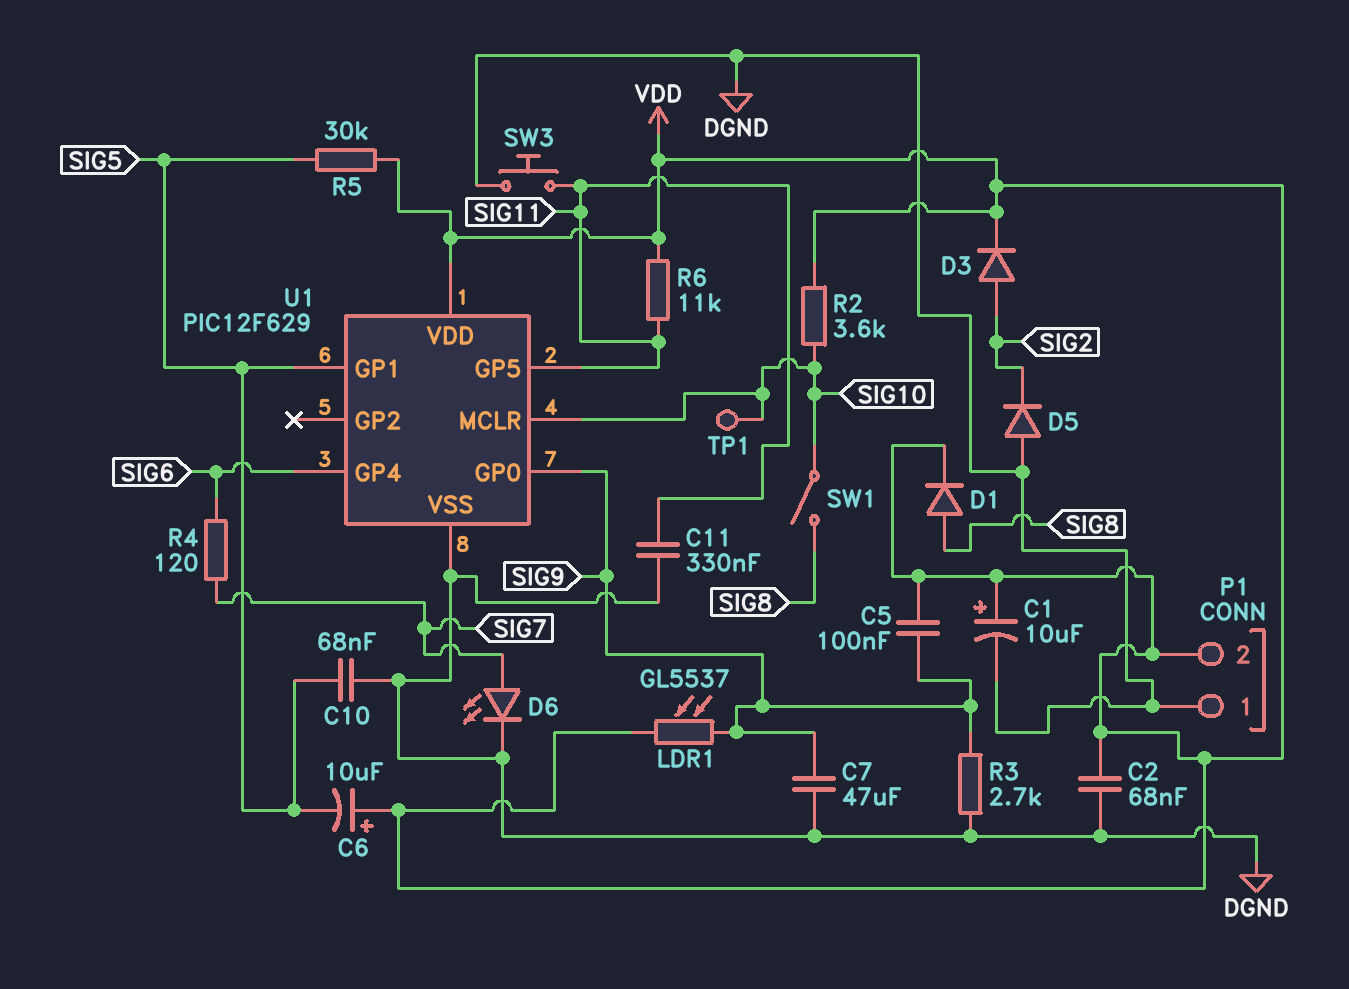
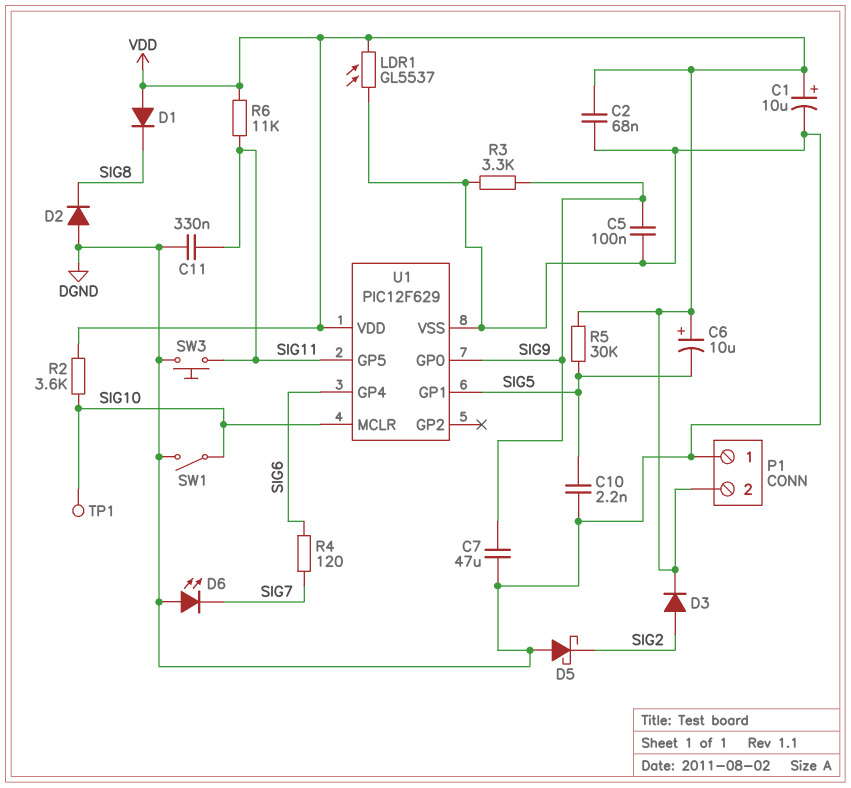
C5: 100nF (SIG9, VDD) -> 100nF (DGND, SIG9)
C10: 68nF (DGND, SIG5) -> 2.2nF (DGND, SIG5)
D1: diode (A SIG8, K VDD) -> diode (A VDD, K SIG8)
D2: none -> diode (A DGND, K SIG8)
D5: diode (A DGND, K SIG2) -> schottky (A DGND, K SIG2)
D6: LED (A SIG7, K DGND) -> LED (A DGND, K SIG7)
LDR1: GL5537 (SIG9, VDD) -> GL5537 (DGND, VDD)
R3: 2.7k (DGND, SIG9) -> 3.3k (DGND, SIG9)
SW1: switch (SIG8, SIG10) -> switch (DGND, SIG10)

